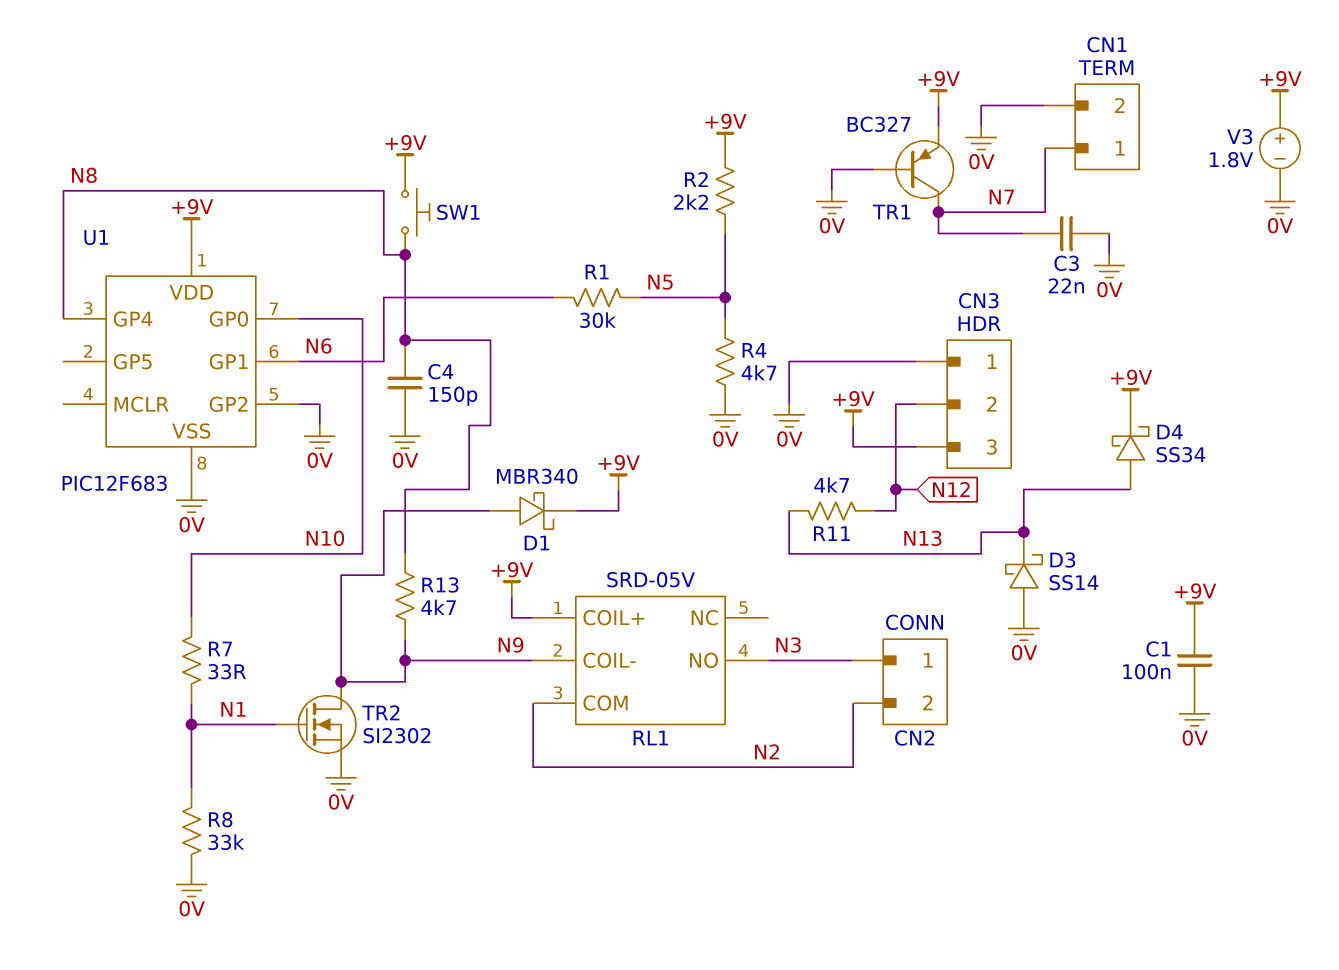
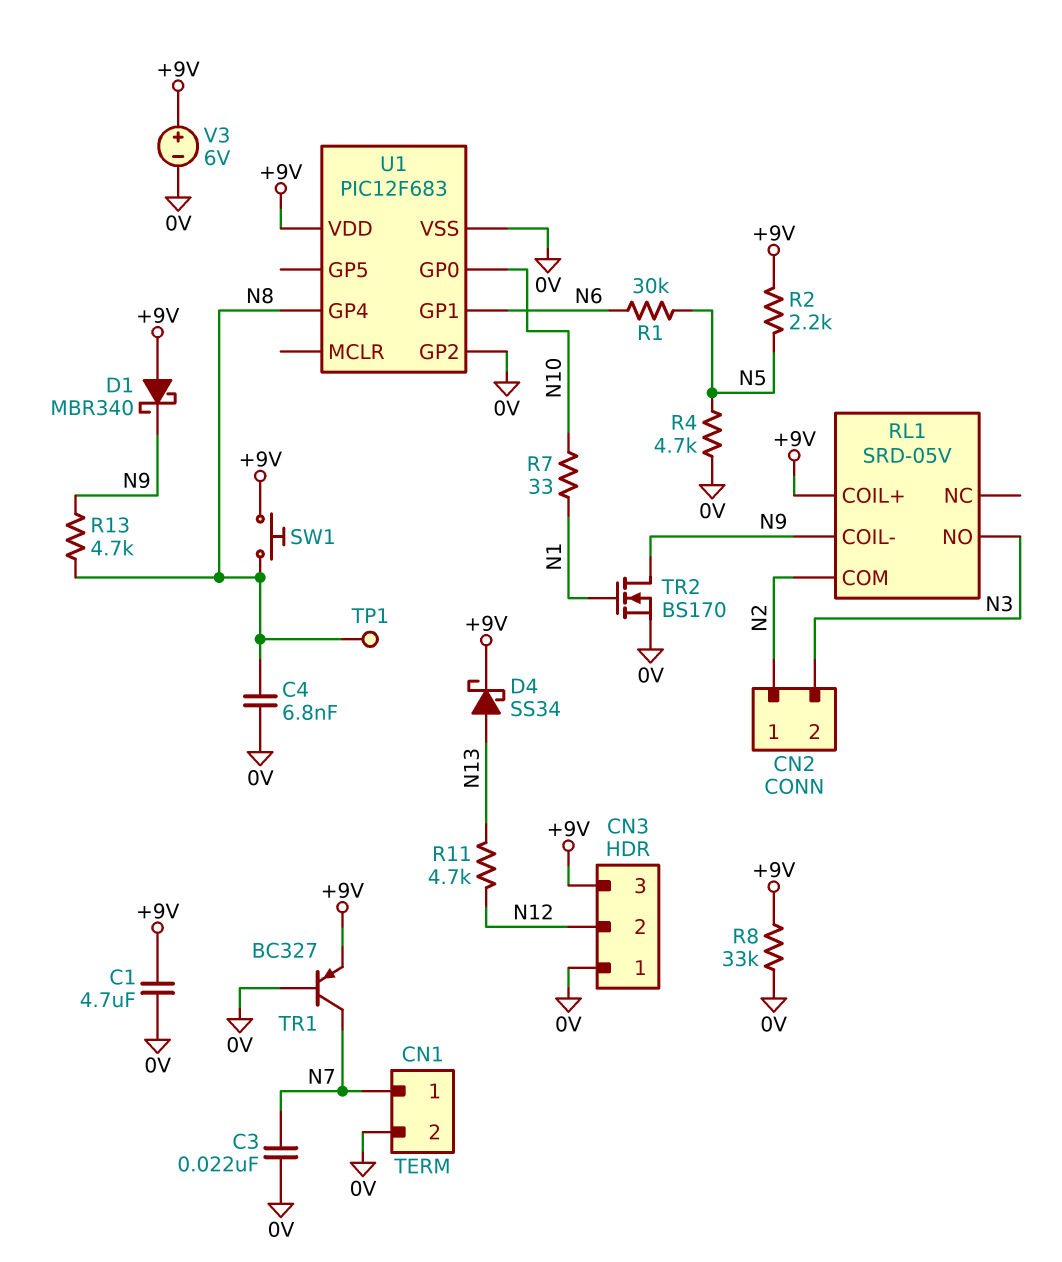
C1: 100nF (+9V, 0V) -> 4.7uF (+9V, 0V)
C4: 150pF (0V, N8) -> 6.8nF (0V, N8)
CN2 pin 1: N3 -> N2
CN2 pin 2: N2 -> N3
D1: schottky MBR340 (A N9, K +9V) -> schottky MBR340 (A +9V, K N9)
D3: schottky SS14 (A 0V, K N13) -> none
R8: 33k (0V, N1) -> 33k (+9V, 0V)
TP1: none -> test point (N8)
TR2: NMOS SI2302 (G N1, D N9, S 0V) -> NMOS BS170 (G N1, D N9, S 0V)
V3: 1.8V (plus +9V, minus 0V) -> 6V (plus +9V, minus 0V)

